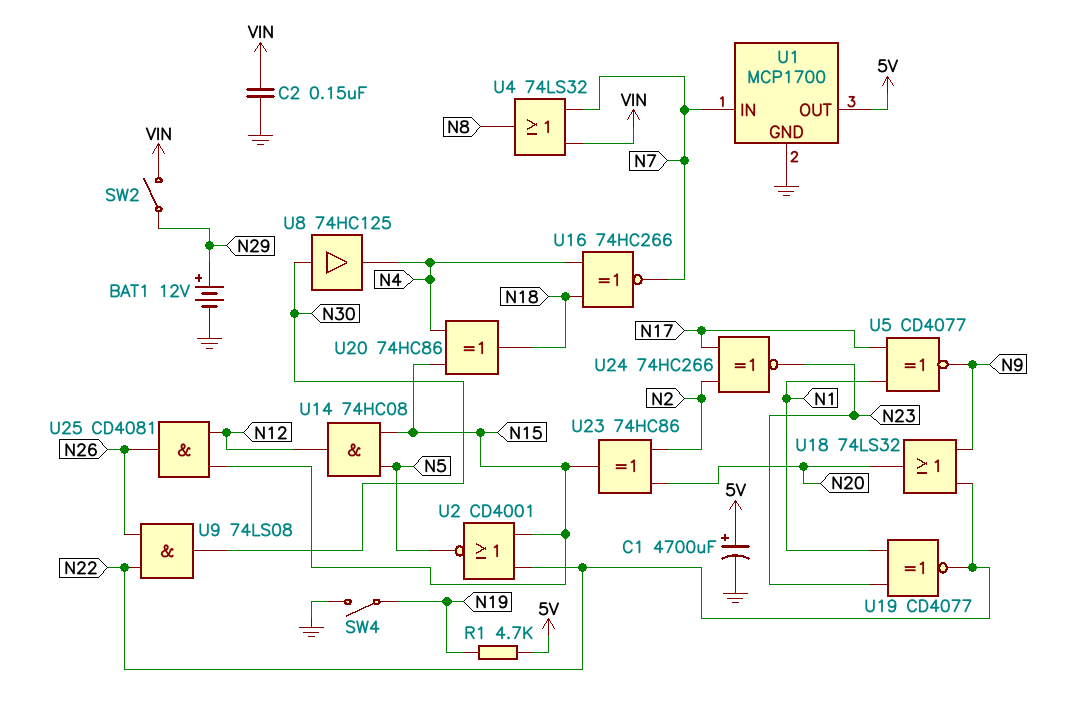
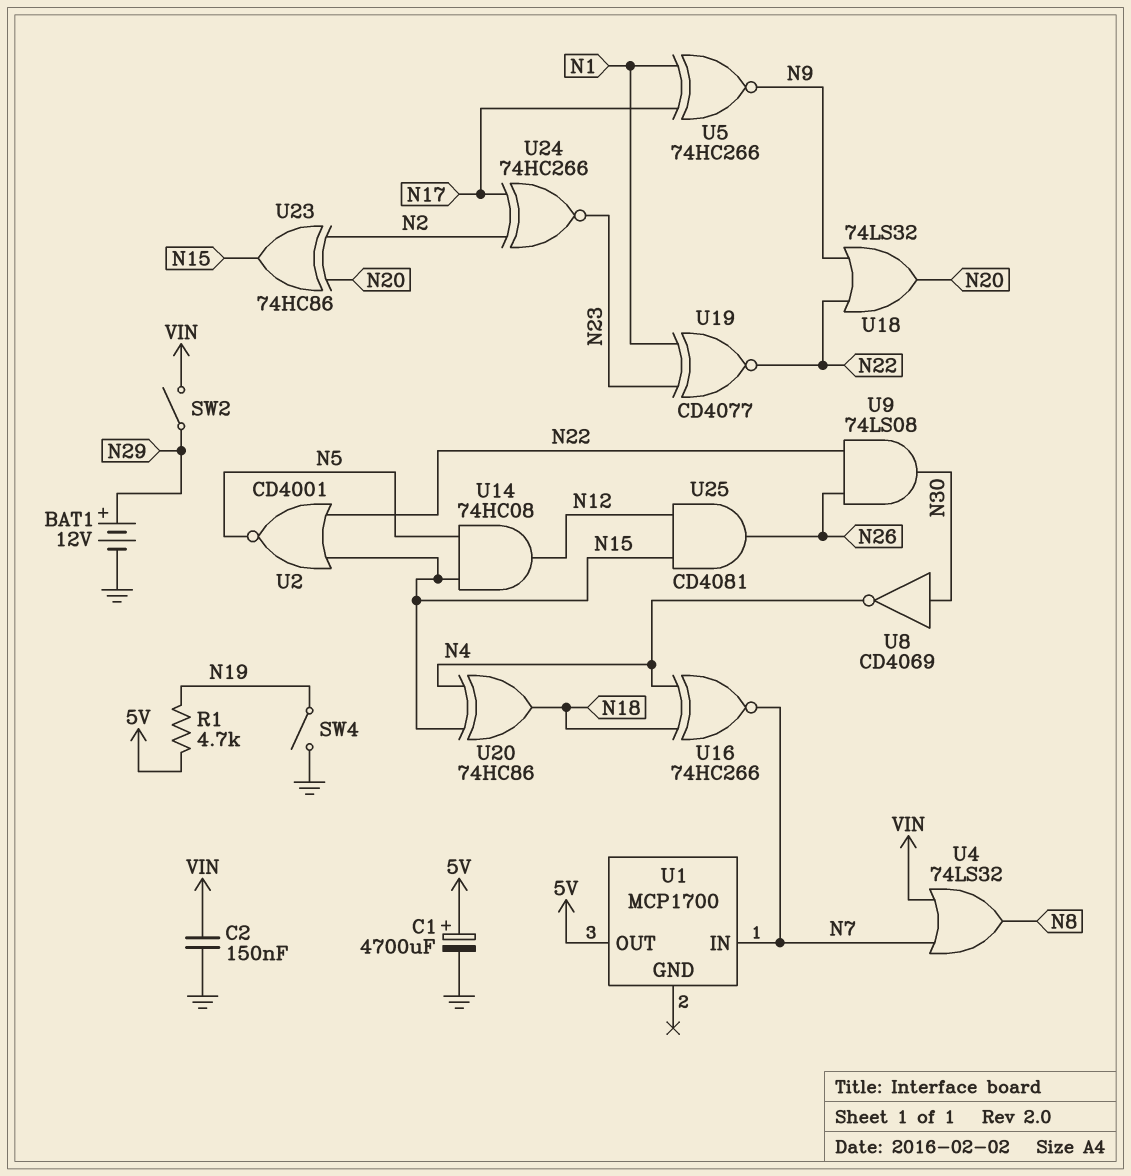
U1 pin GND: GND -> none
U5: XNOR CD4077 (in N1, in N17, out N9) -> XNOR 74HC266 (in N1, in N17, out N9)
U8: buffer 74HC125 (in N30, out N4) -> NOT CD4069 (in N30, out N4)

